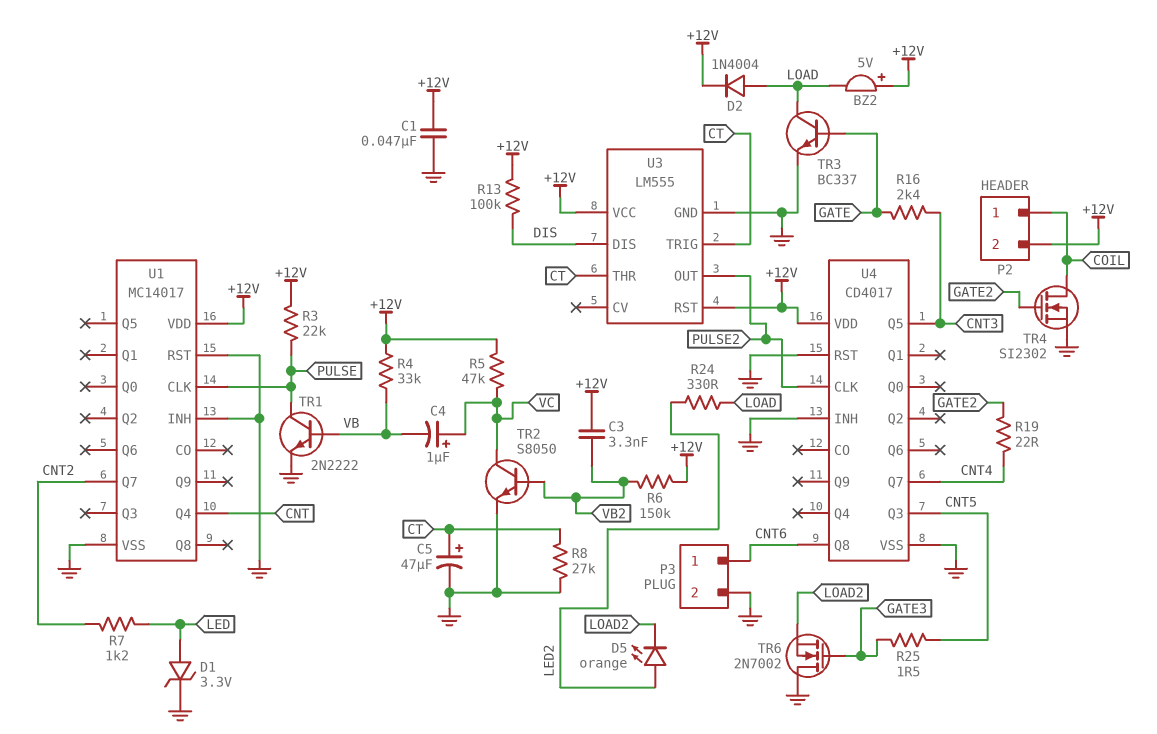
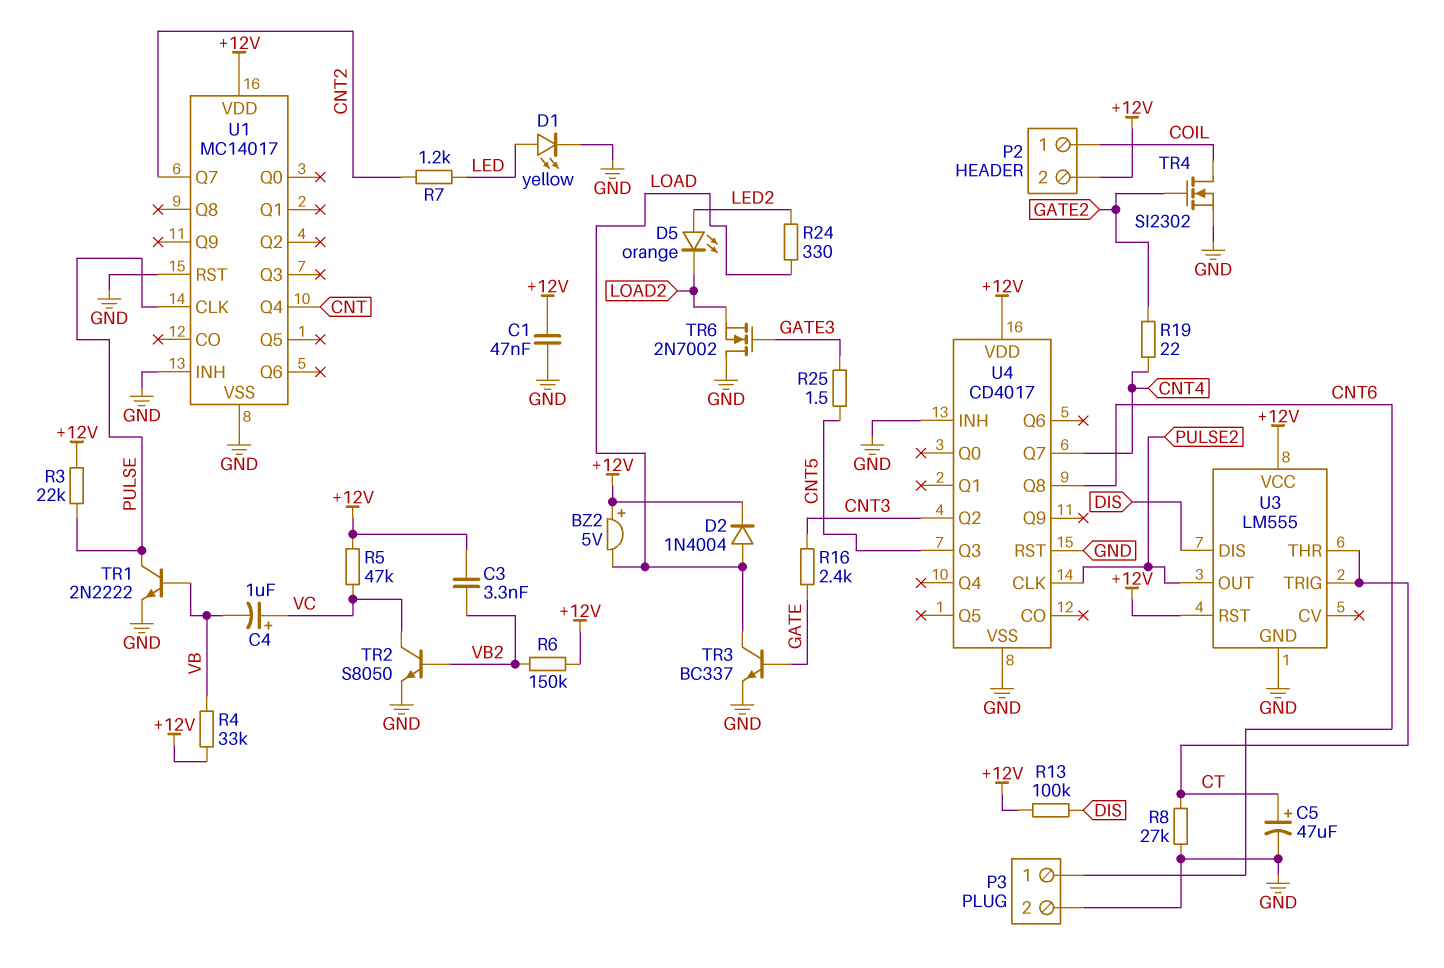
D1: zener 3.3V (A LED, K GND) -> LED yellow (A LED, K GND)
U4 pin Q2: none -> CNT3
U4 pin Q5: CNT3 -> none

